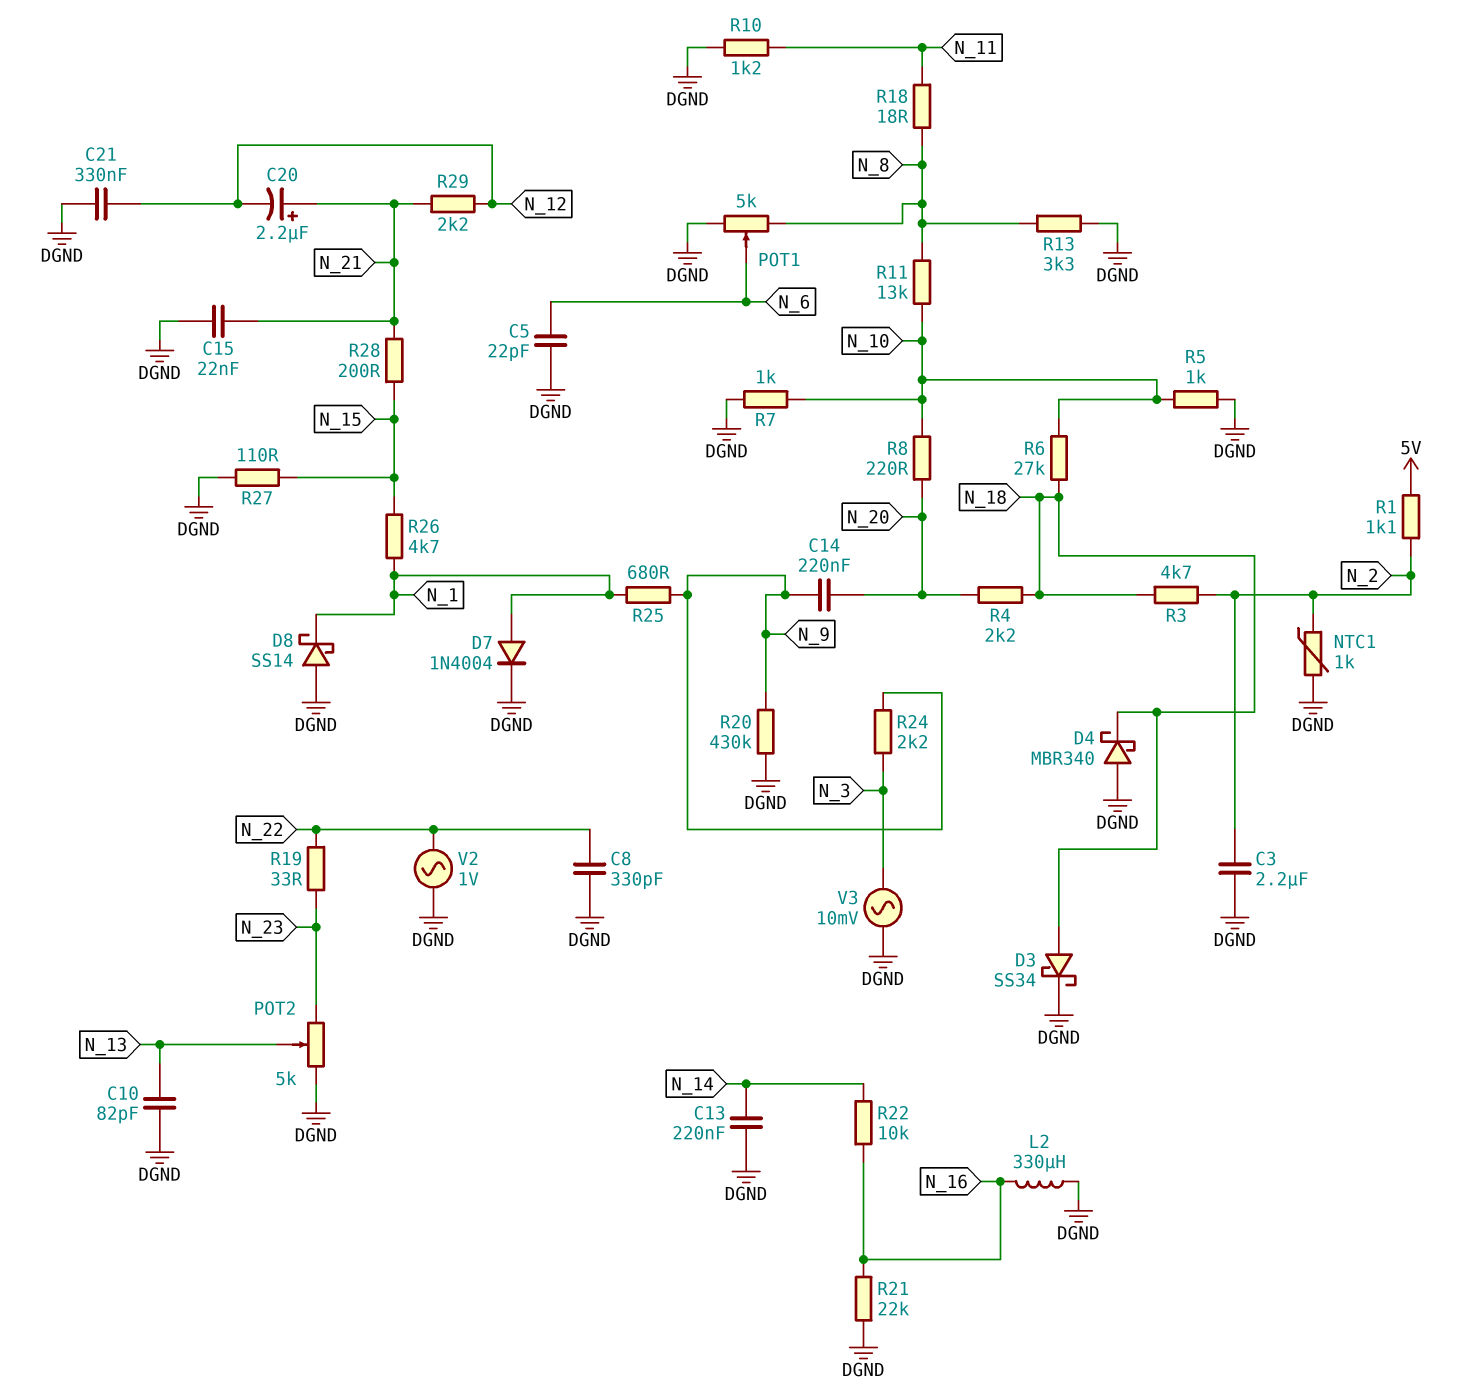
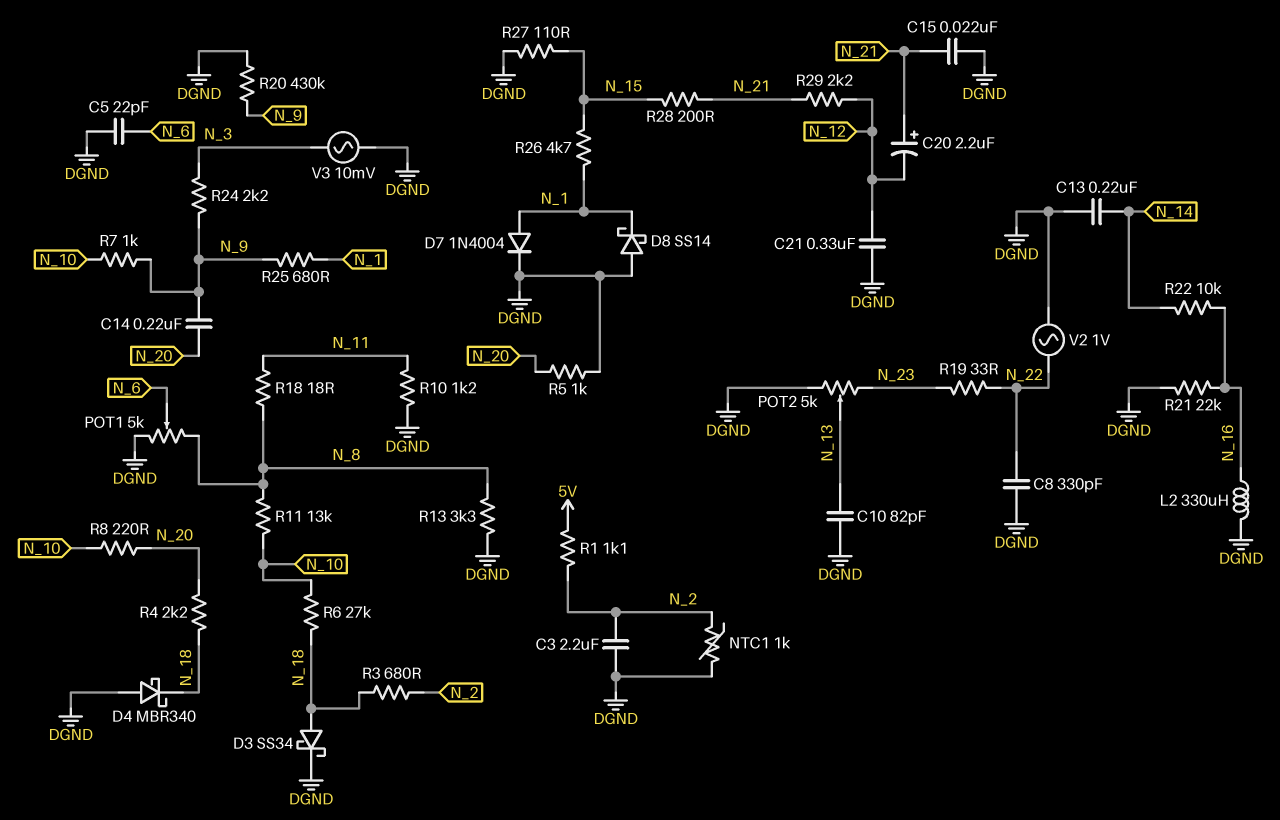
R3: 4.7k (N_2, N_18) -> 680 (N_2, N_18)
R5: 1k (DGND, N_10) -> 1k (DGND, N_20)
R7: 1k (DGND, N_10) -> 1k (N_9, N_10)

